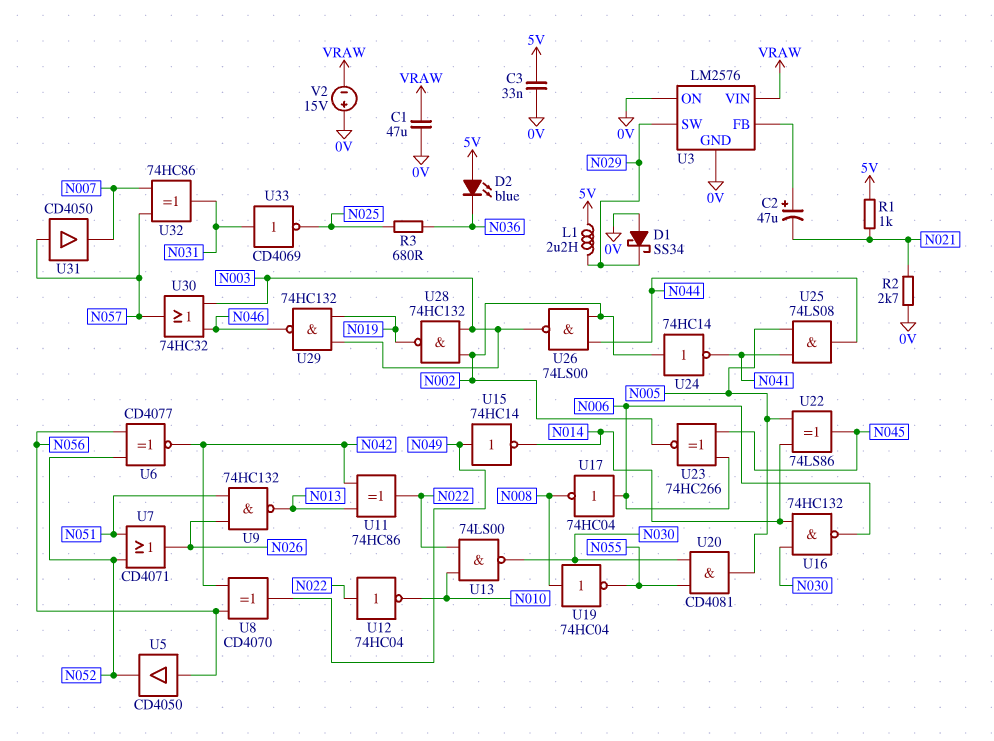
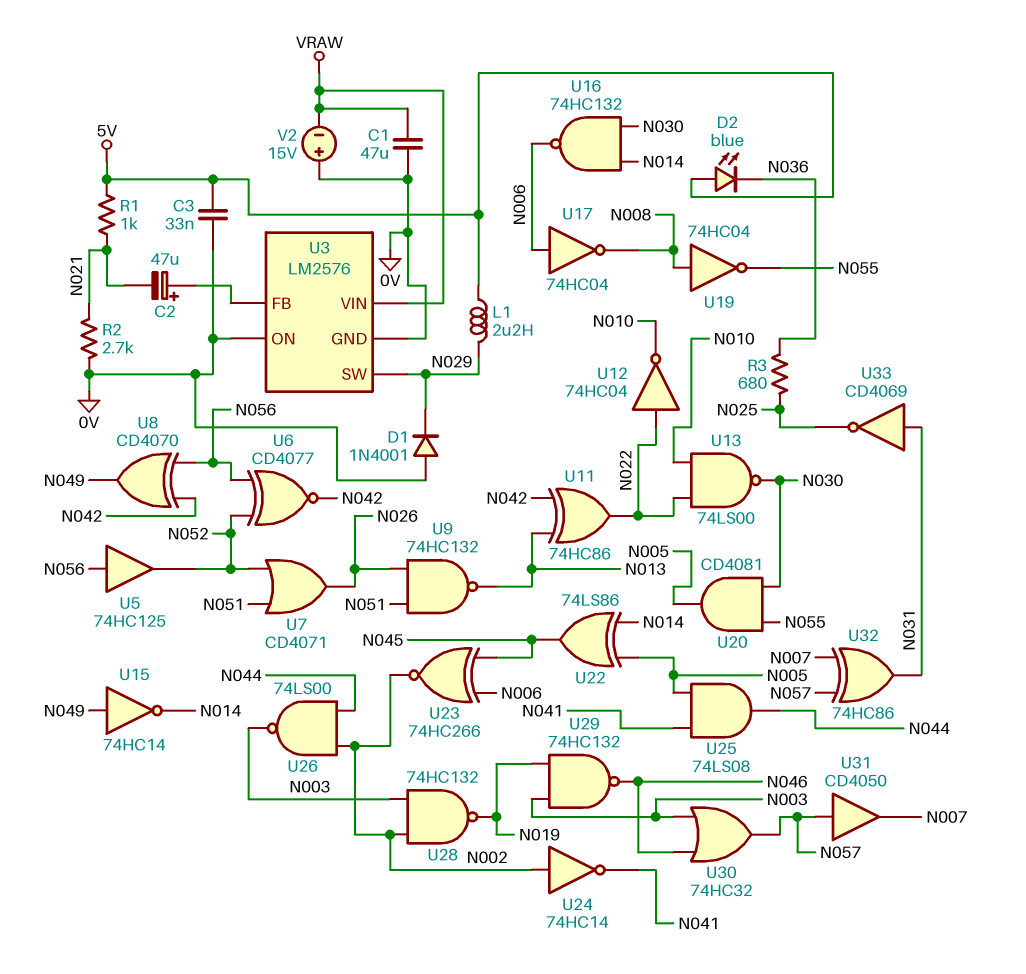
D1: schottky SS34 (A 0V, K N029) -> diode 1N4001 (A 0V, K N029)
U5: buffer CD4050 (in N056, out N052) -> buffer 74HC125 (in N056, out N052)

